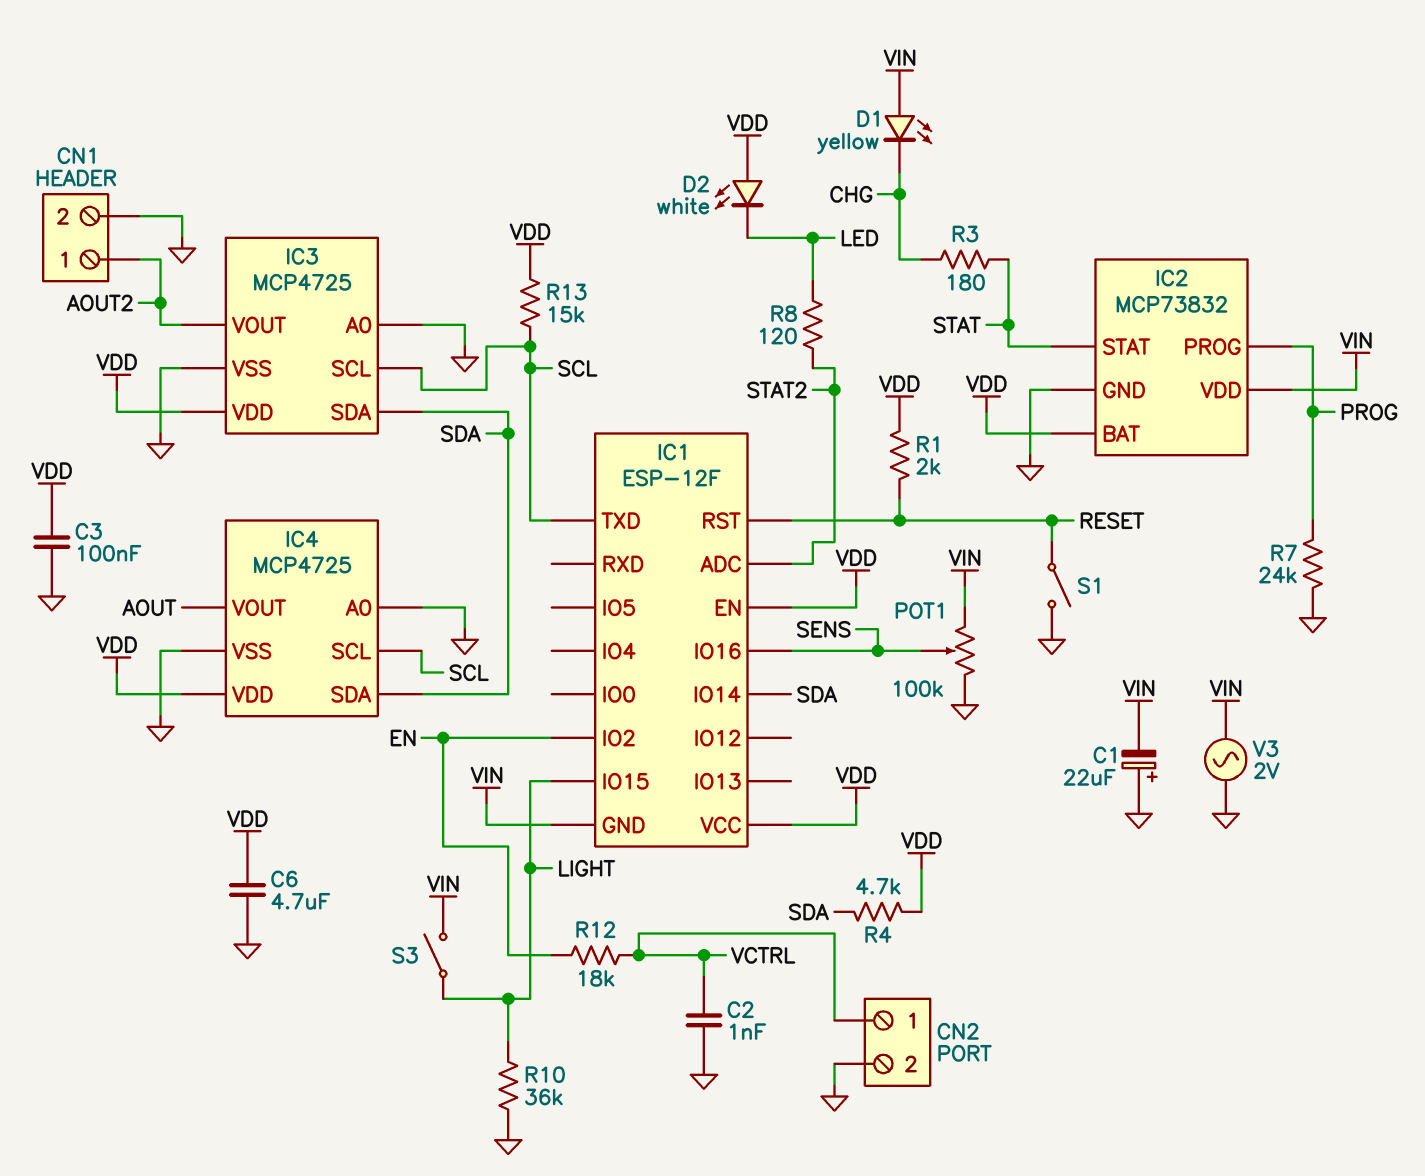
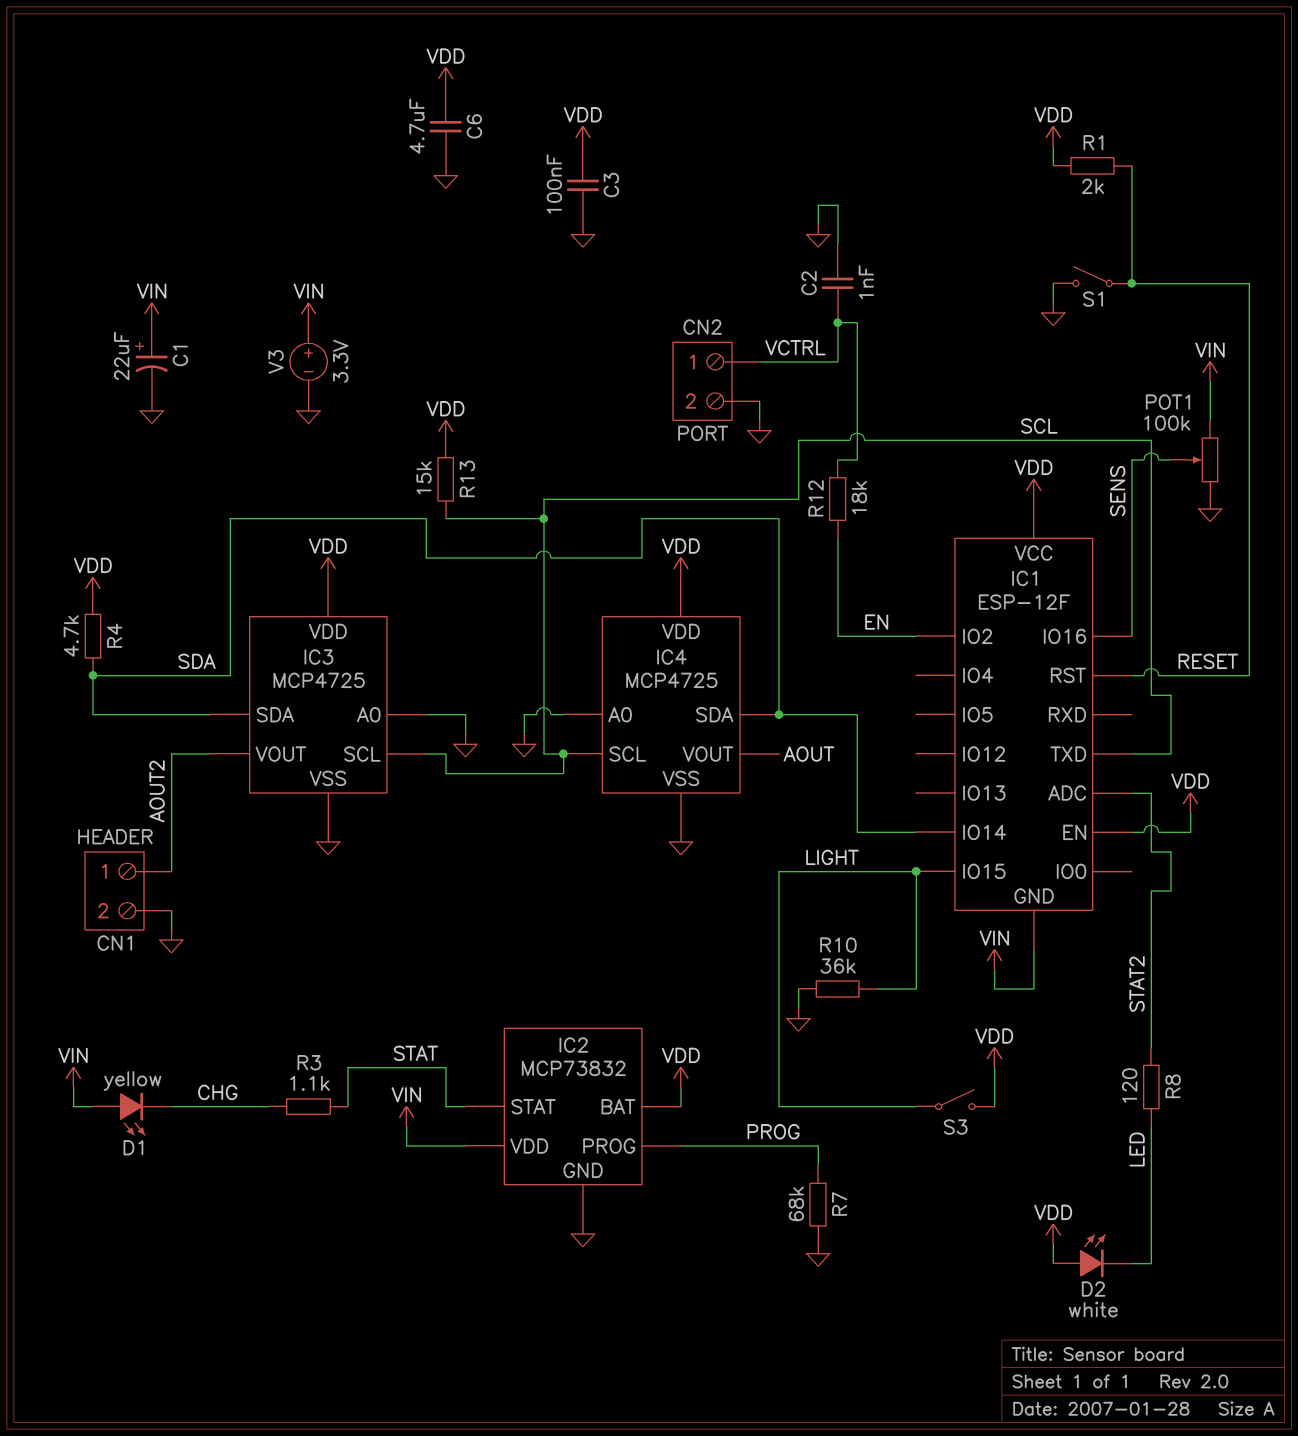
C1: 22uF (plus GND, minus VIN) -> 22uF (plus VIN, minus GND)
R3: 180 (CHG, STAT) -> 1.1k (CHG, STAT)
R7: 24k (GND, PROG) -> 68k (GND, PROG)
S3: switch (LIGHT, VIN) -> switch (LIGHT, VDD)
V3: AC 2V (GND, VIN) -> 3.3V (plus VIN, minus GND)

